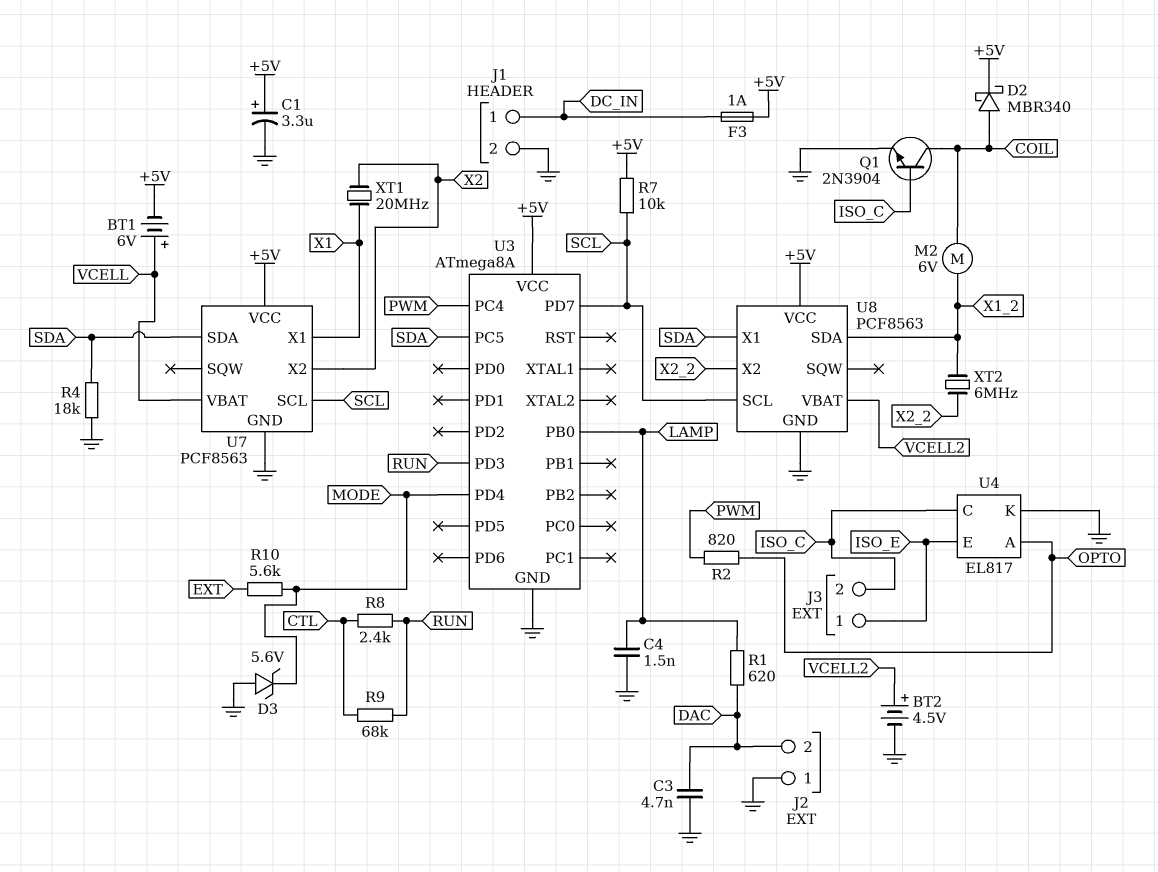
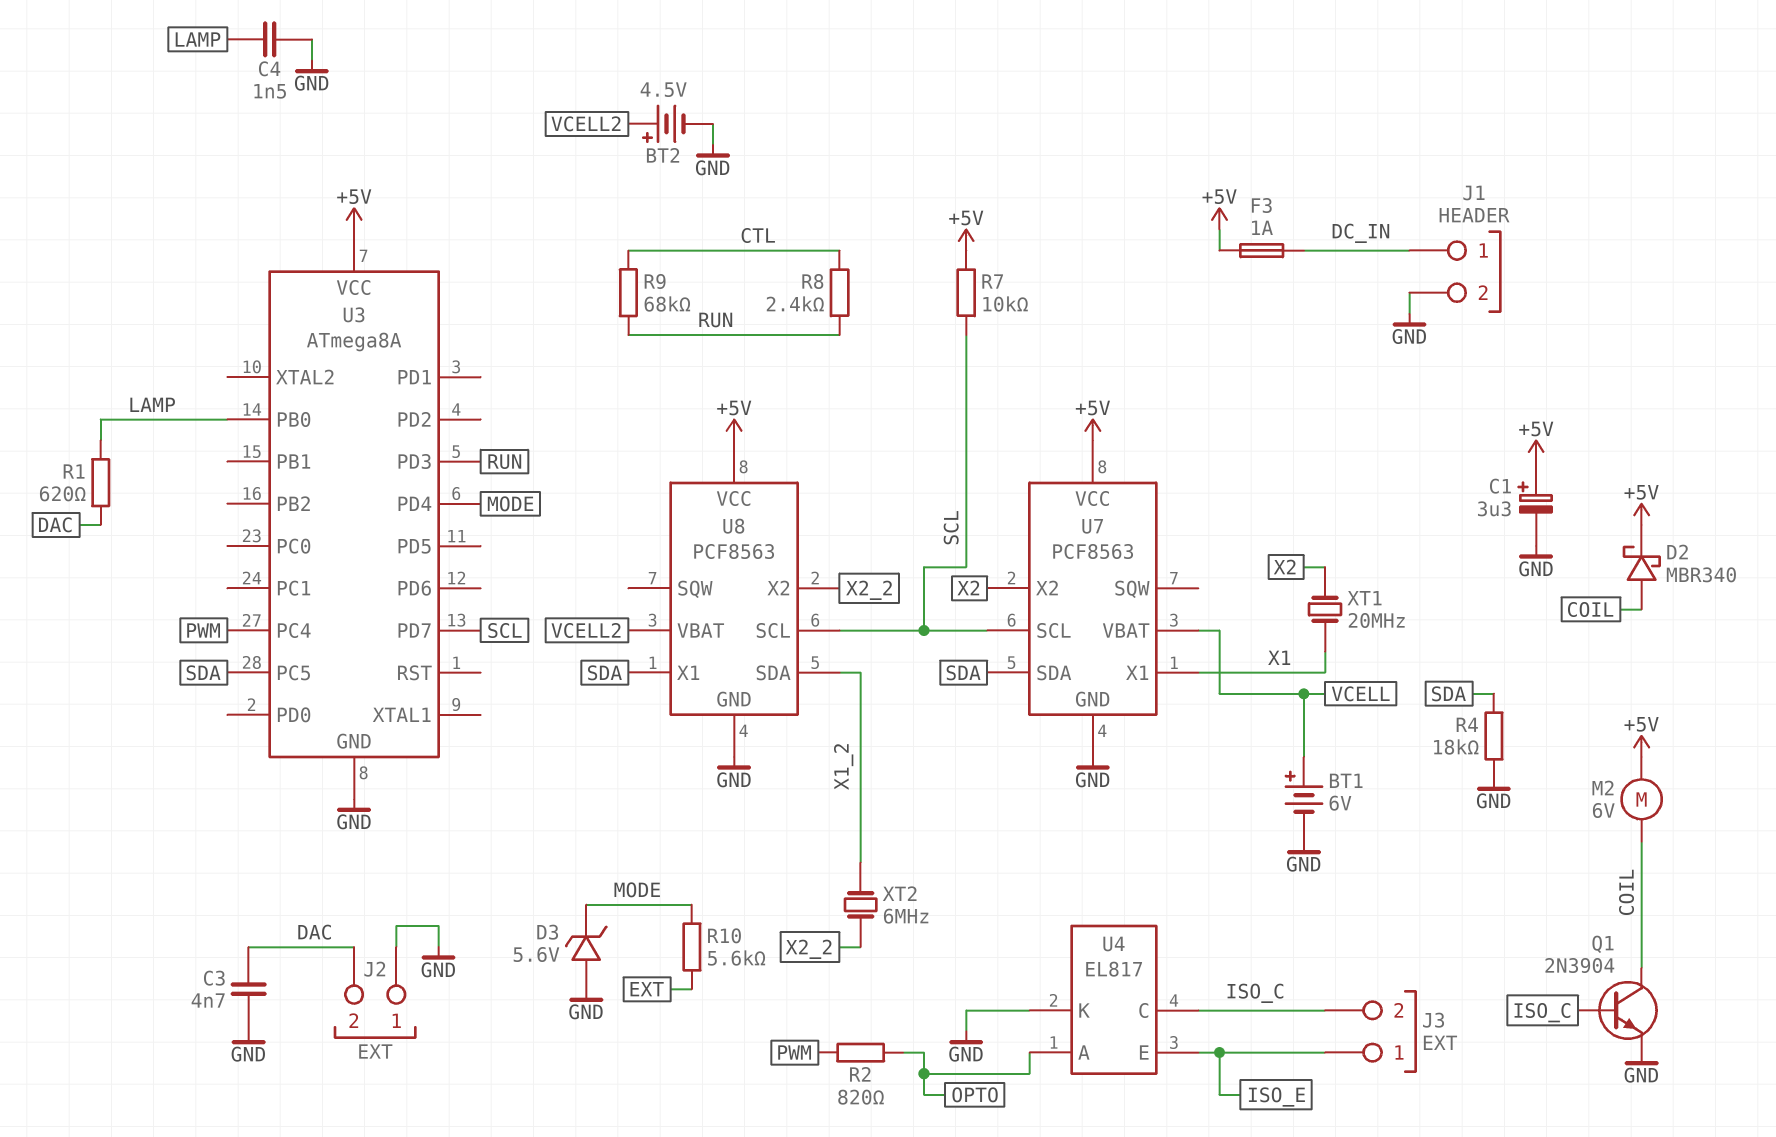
BT1: 6V (plus VCELL, minus +5V) -> 6V (plus VCELL, minus GND)
M2: motor 6V (COIL, X1_2) -> motor 6V (+5V, COIL)

